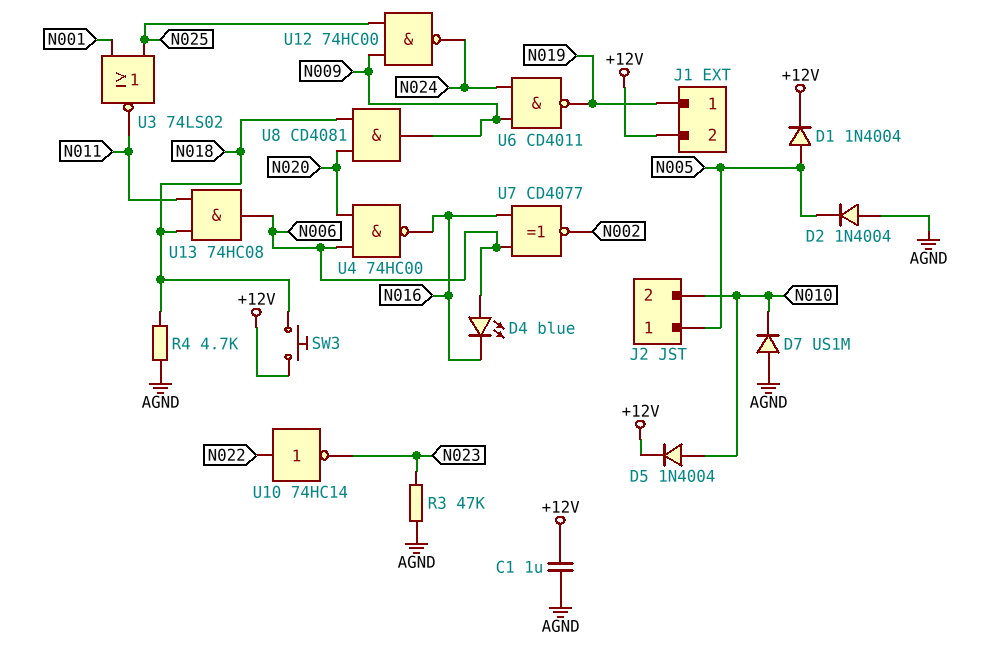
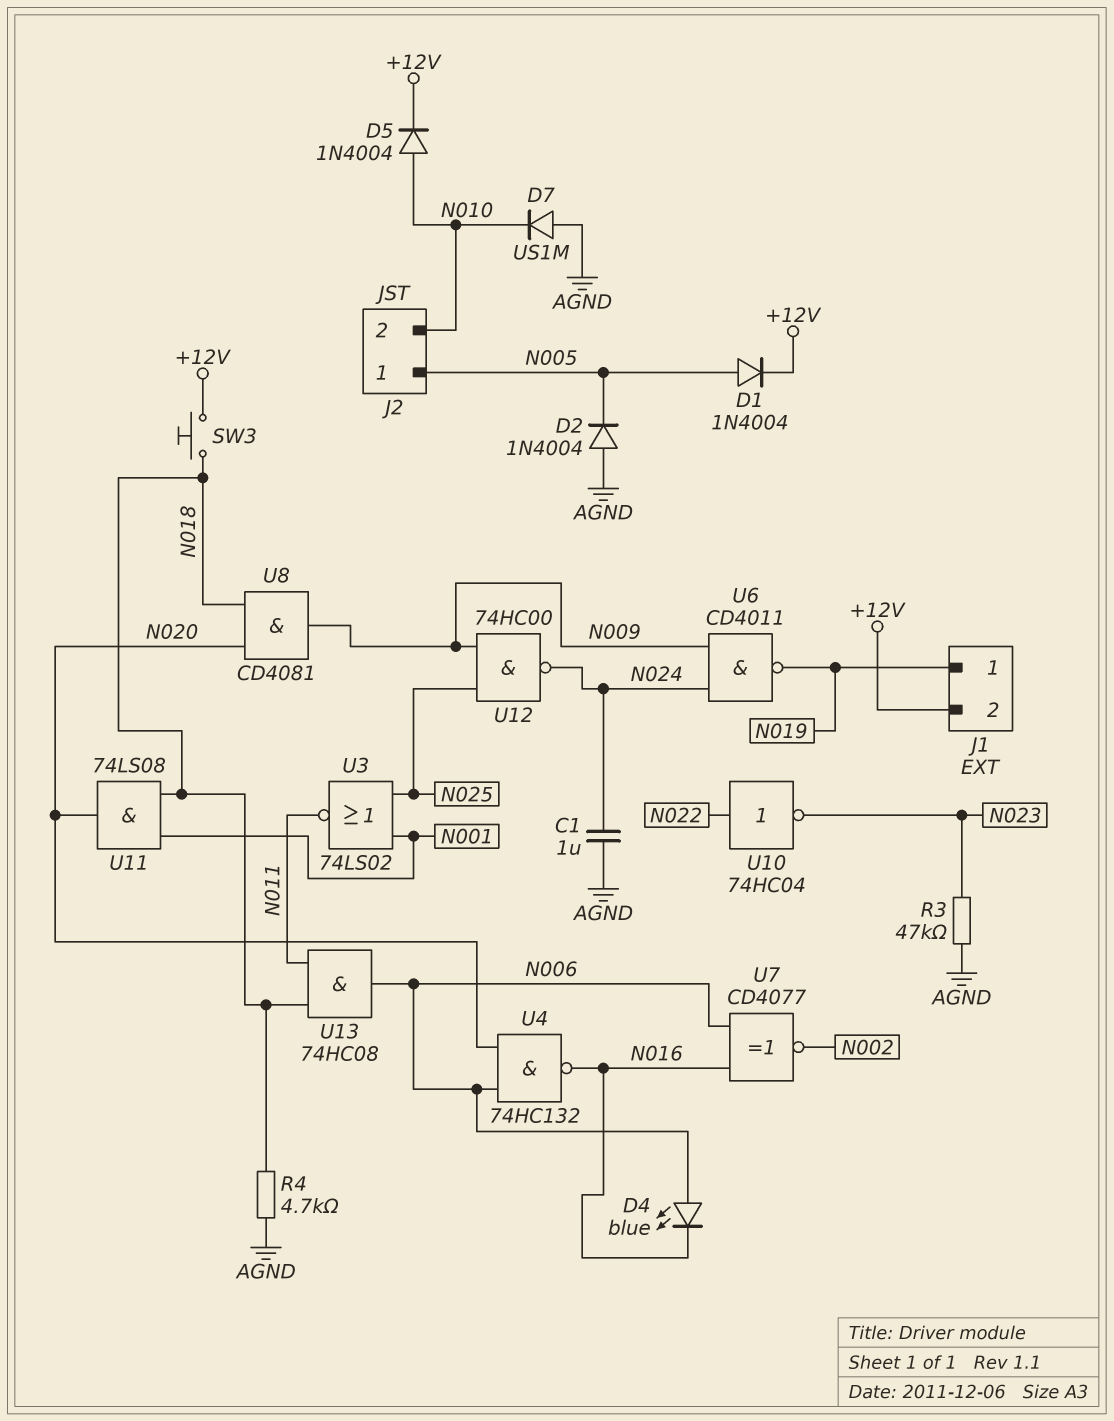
C1: 1uF (+12V, AGND) -> 1uF (AGND, N024)
U4: NAND 74HC00 (in N006, in N020, out N016) -> NAND 74HC132 (in N006, in N020, out N016)
U10: NOT 74HC14 (in N022, out N023) -> NOT 74HC04 (in N022, out N023)
U11: none -> AND 74LS08 (in N001, in N018, out N020)

